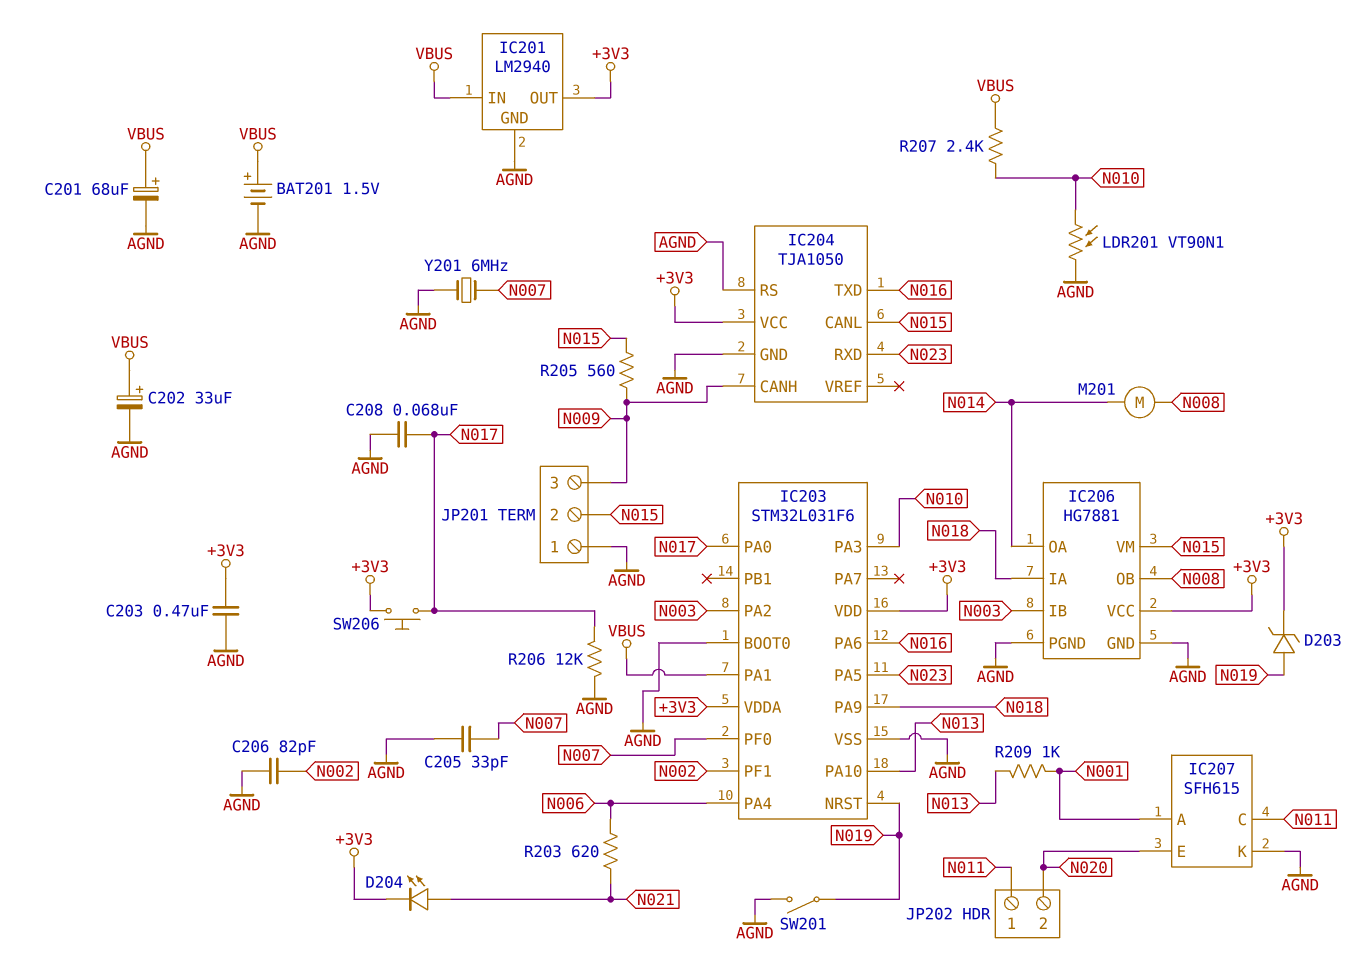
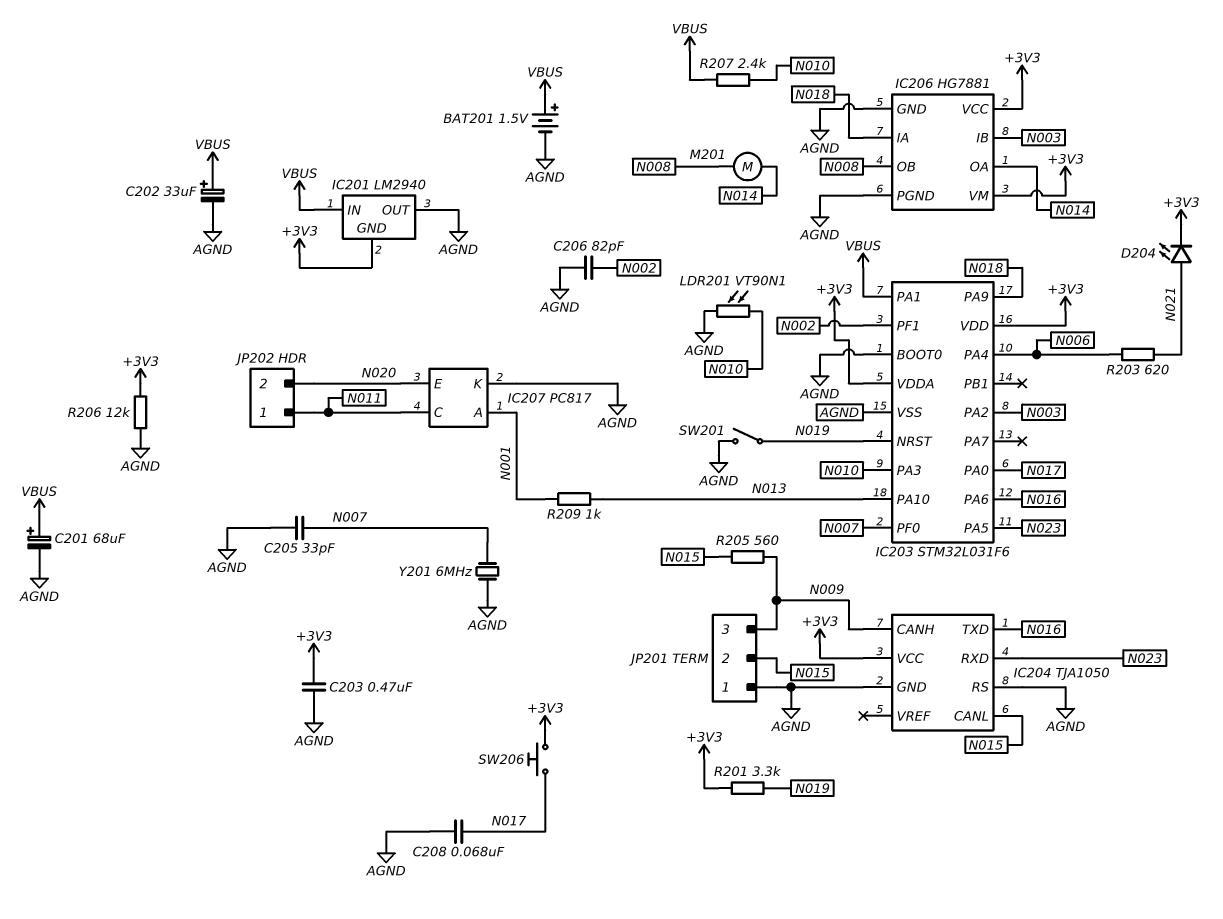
D203: zener (A N019, K +3V3) -> none
IC201 pin GND: AGND -> +3V3
IC201 pin OUT: +3V3 -> AGND
IC206 pin VM: N015 -> +3V3
IC207: SFH615 -> PC817
R201: none -> 3.3k (+3V3, N019)
R206: 12k (AGND, N017) -> 12k (+3V3, AGND)

